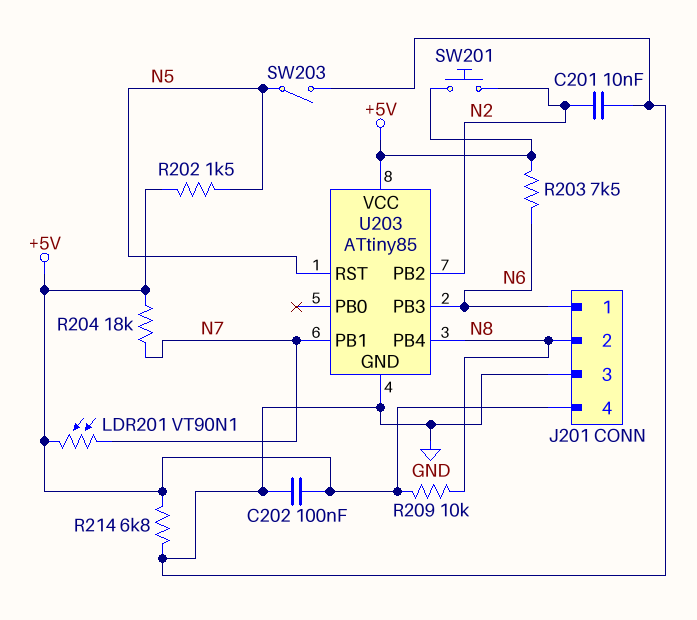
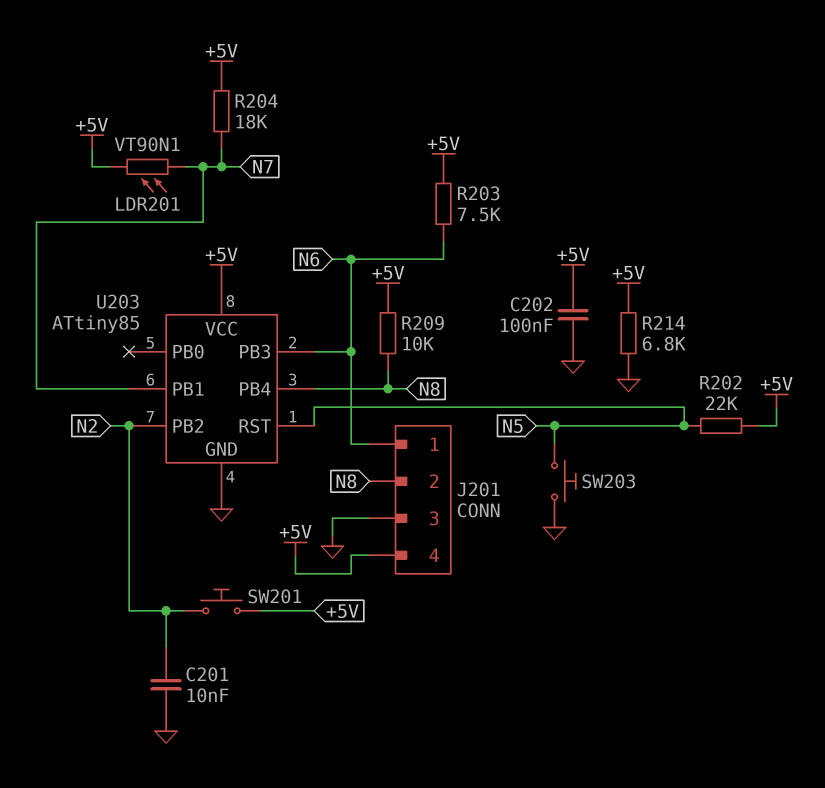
R202: 1.5k (+5V, N5) -> 22k (+5V, N5)
SW203: switch (GND, N5) -> button (GND, N5)

